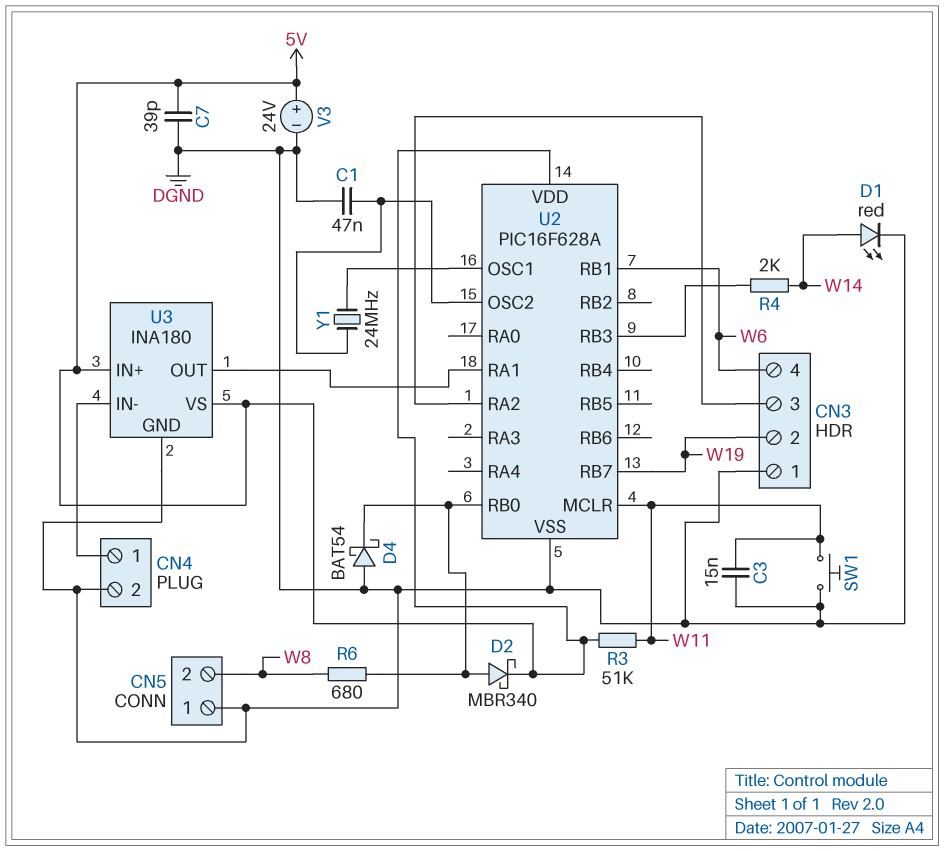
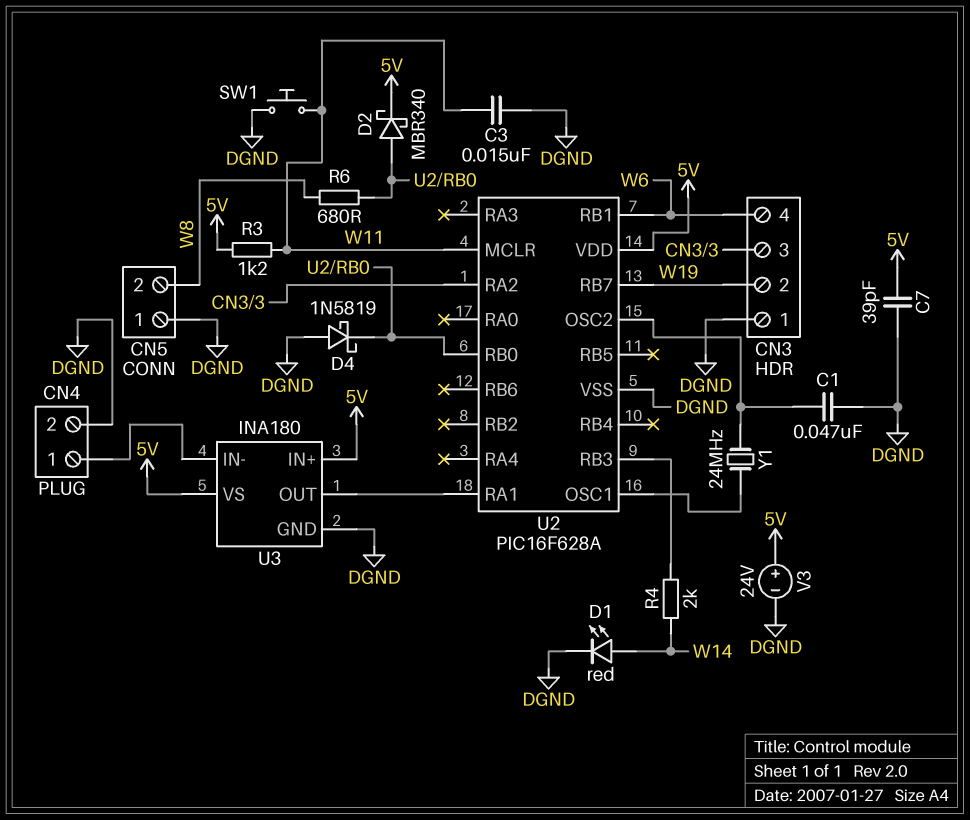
D4: schottky BAT54 (A DGND, K U2/RB0) -> schottky 1N5819 (A DGND, K U2/RB0)
R3: 51k (5V, W11) -> 1.2k (5V, W11)

